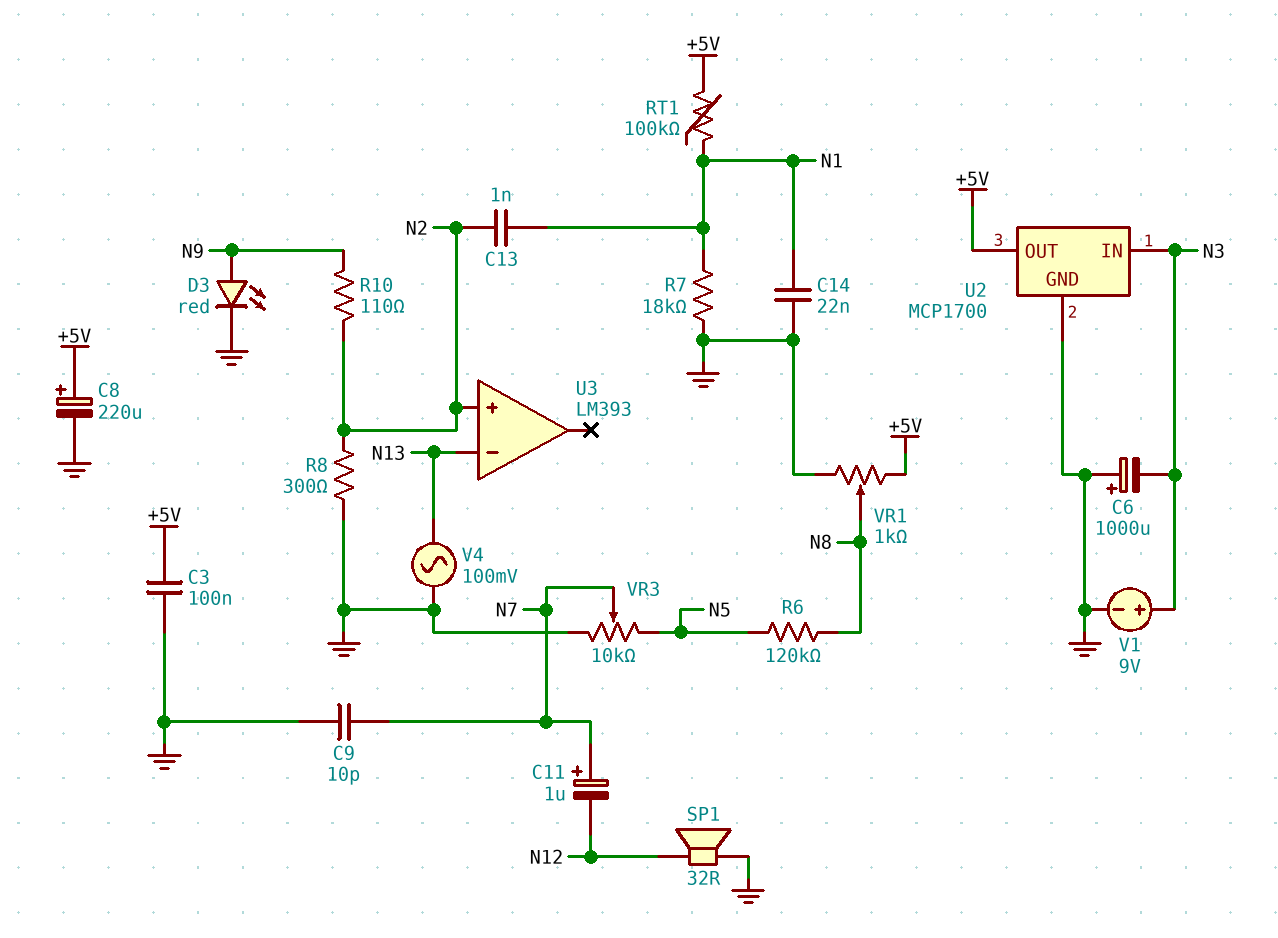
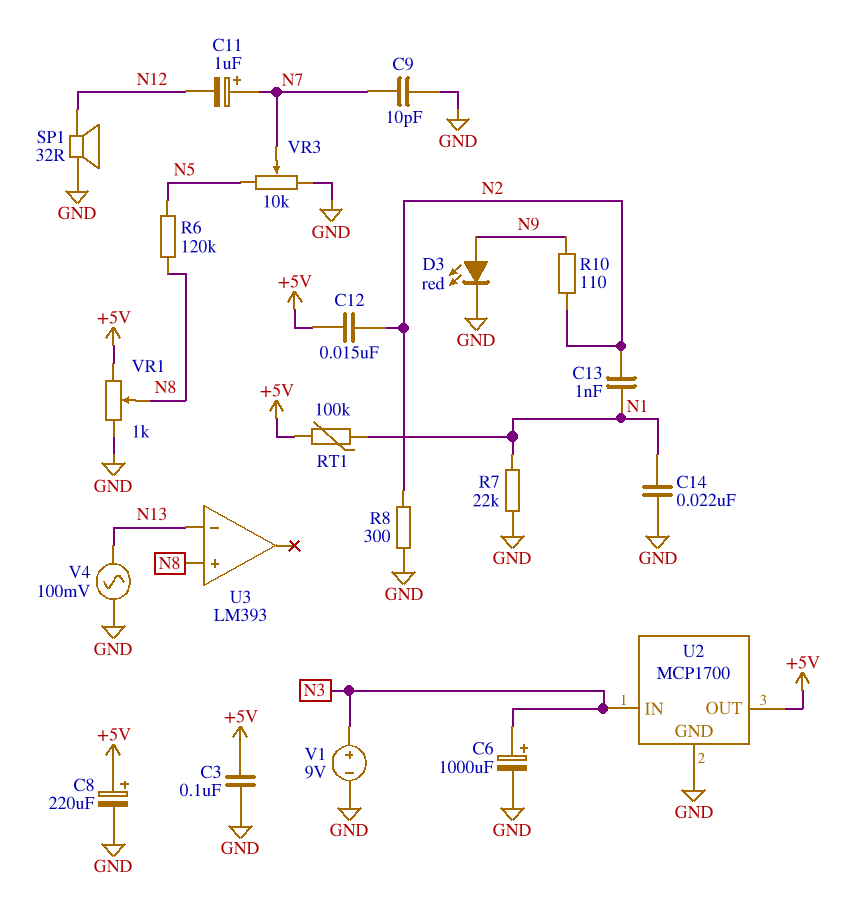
C6: 1000uF (plus GND, minus N3) -> 1000uF (plus N3, minus GND)
C12: none -> 15nF (+5V, N2)
R7: 18k (GND, N1) -> 22k (GND, N1)
U3 pin in+: N2 -> N8

